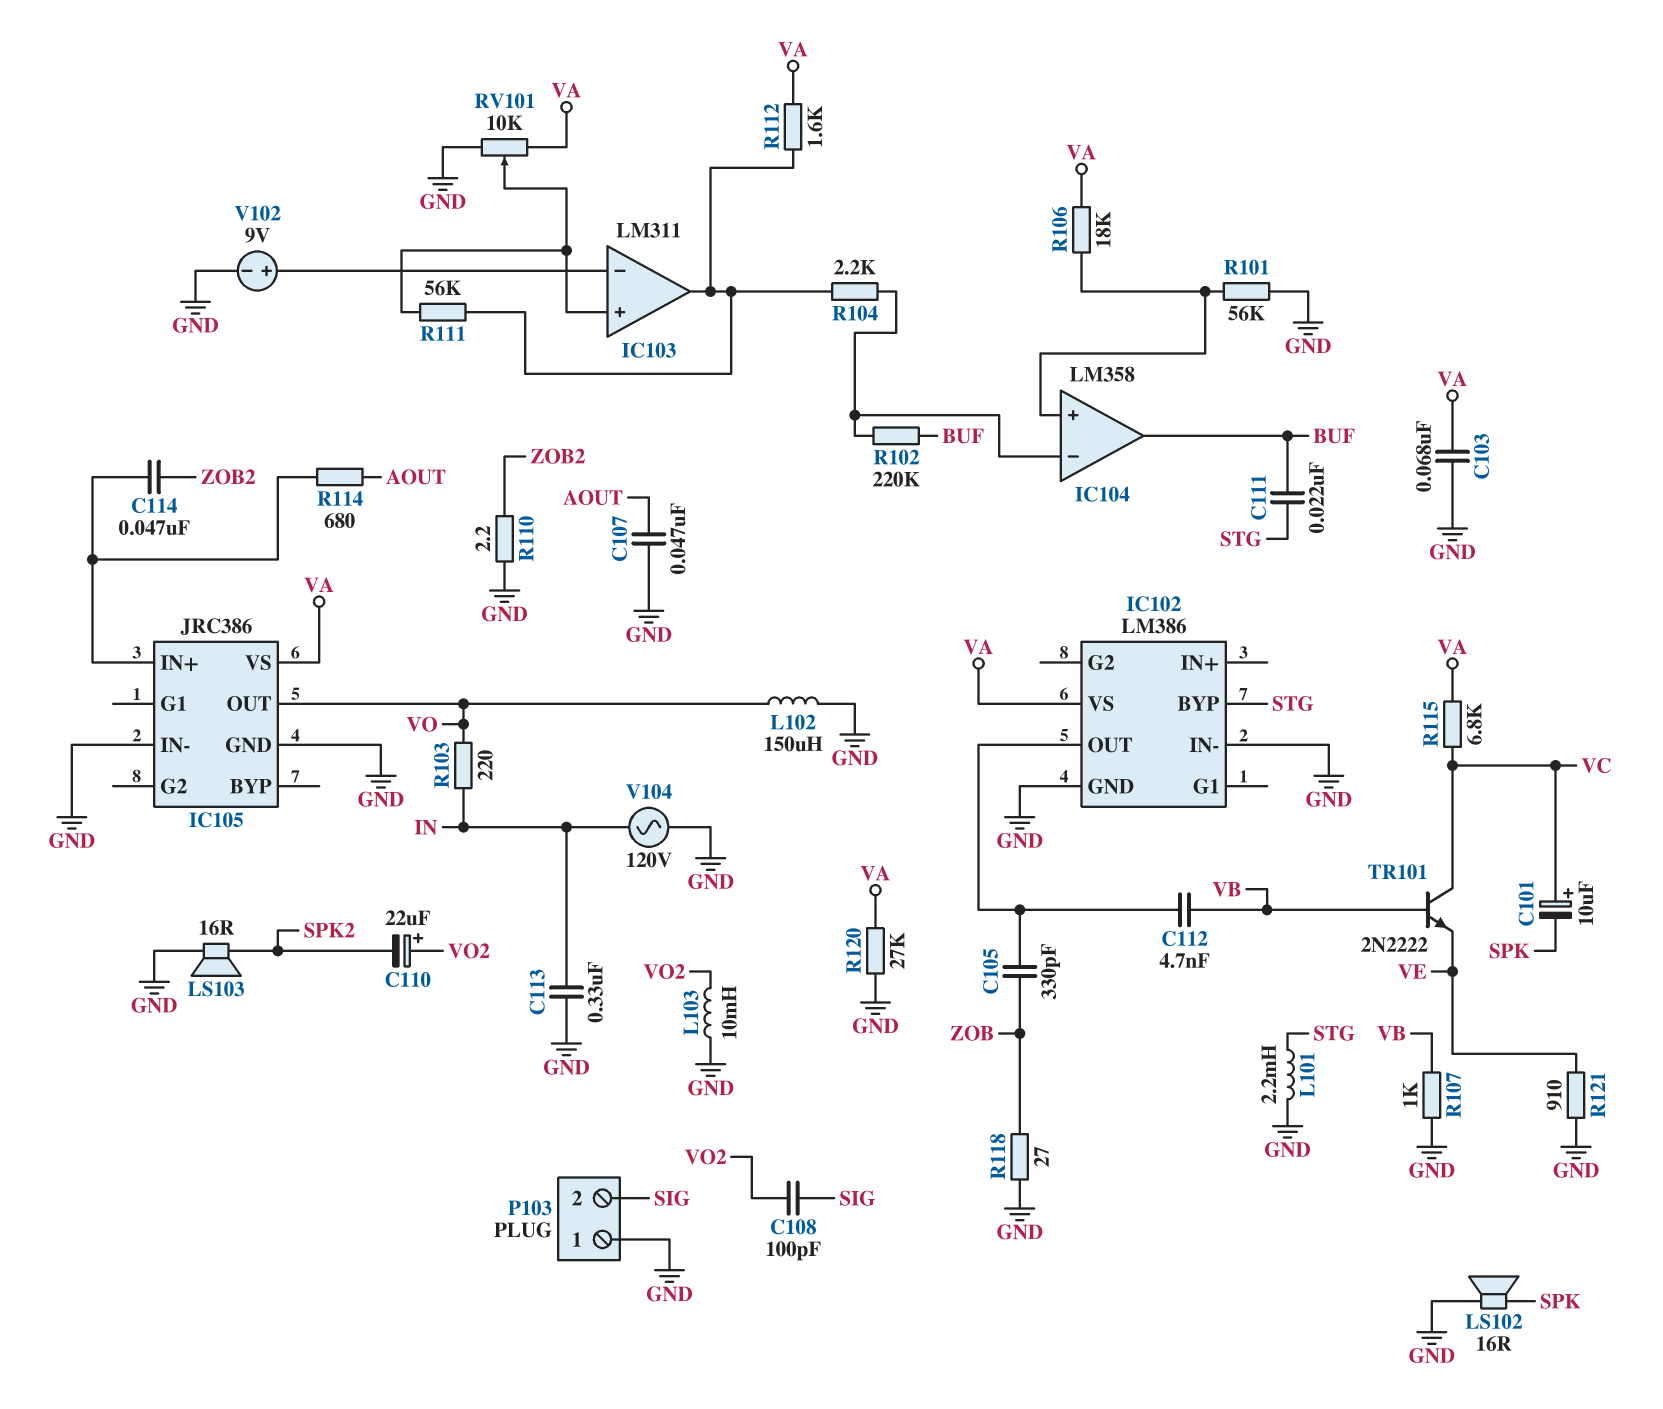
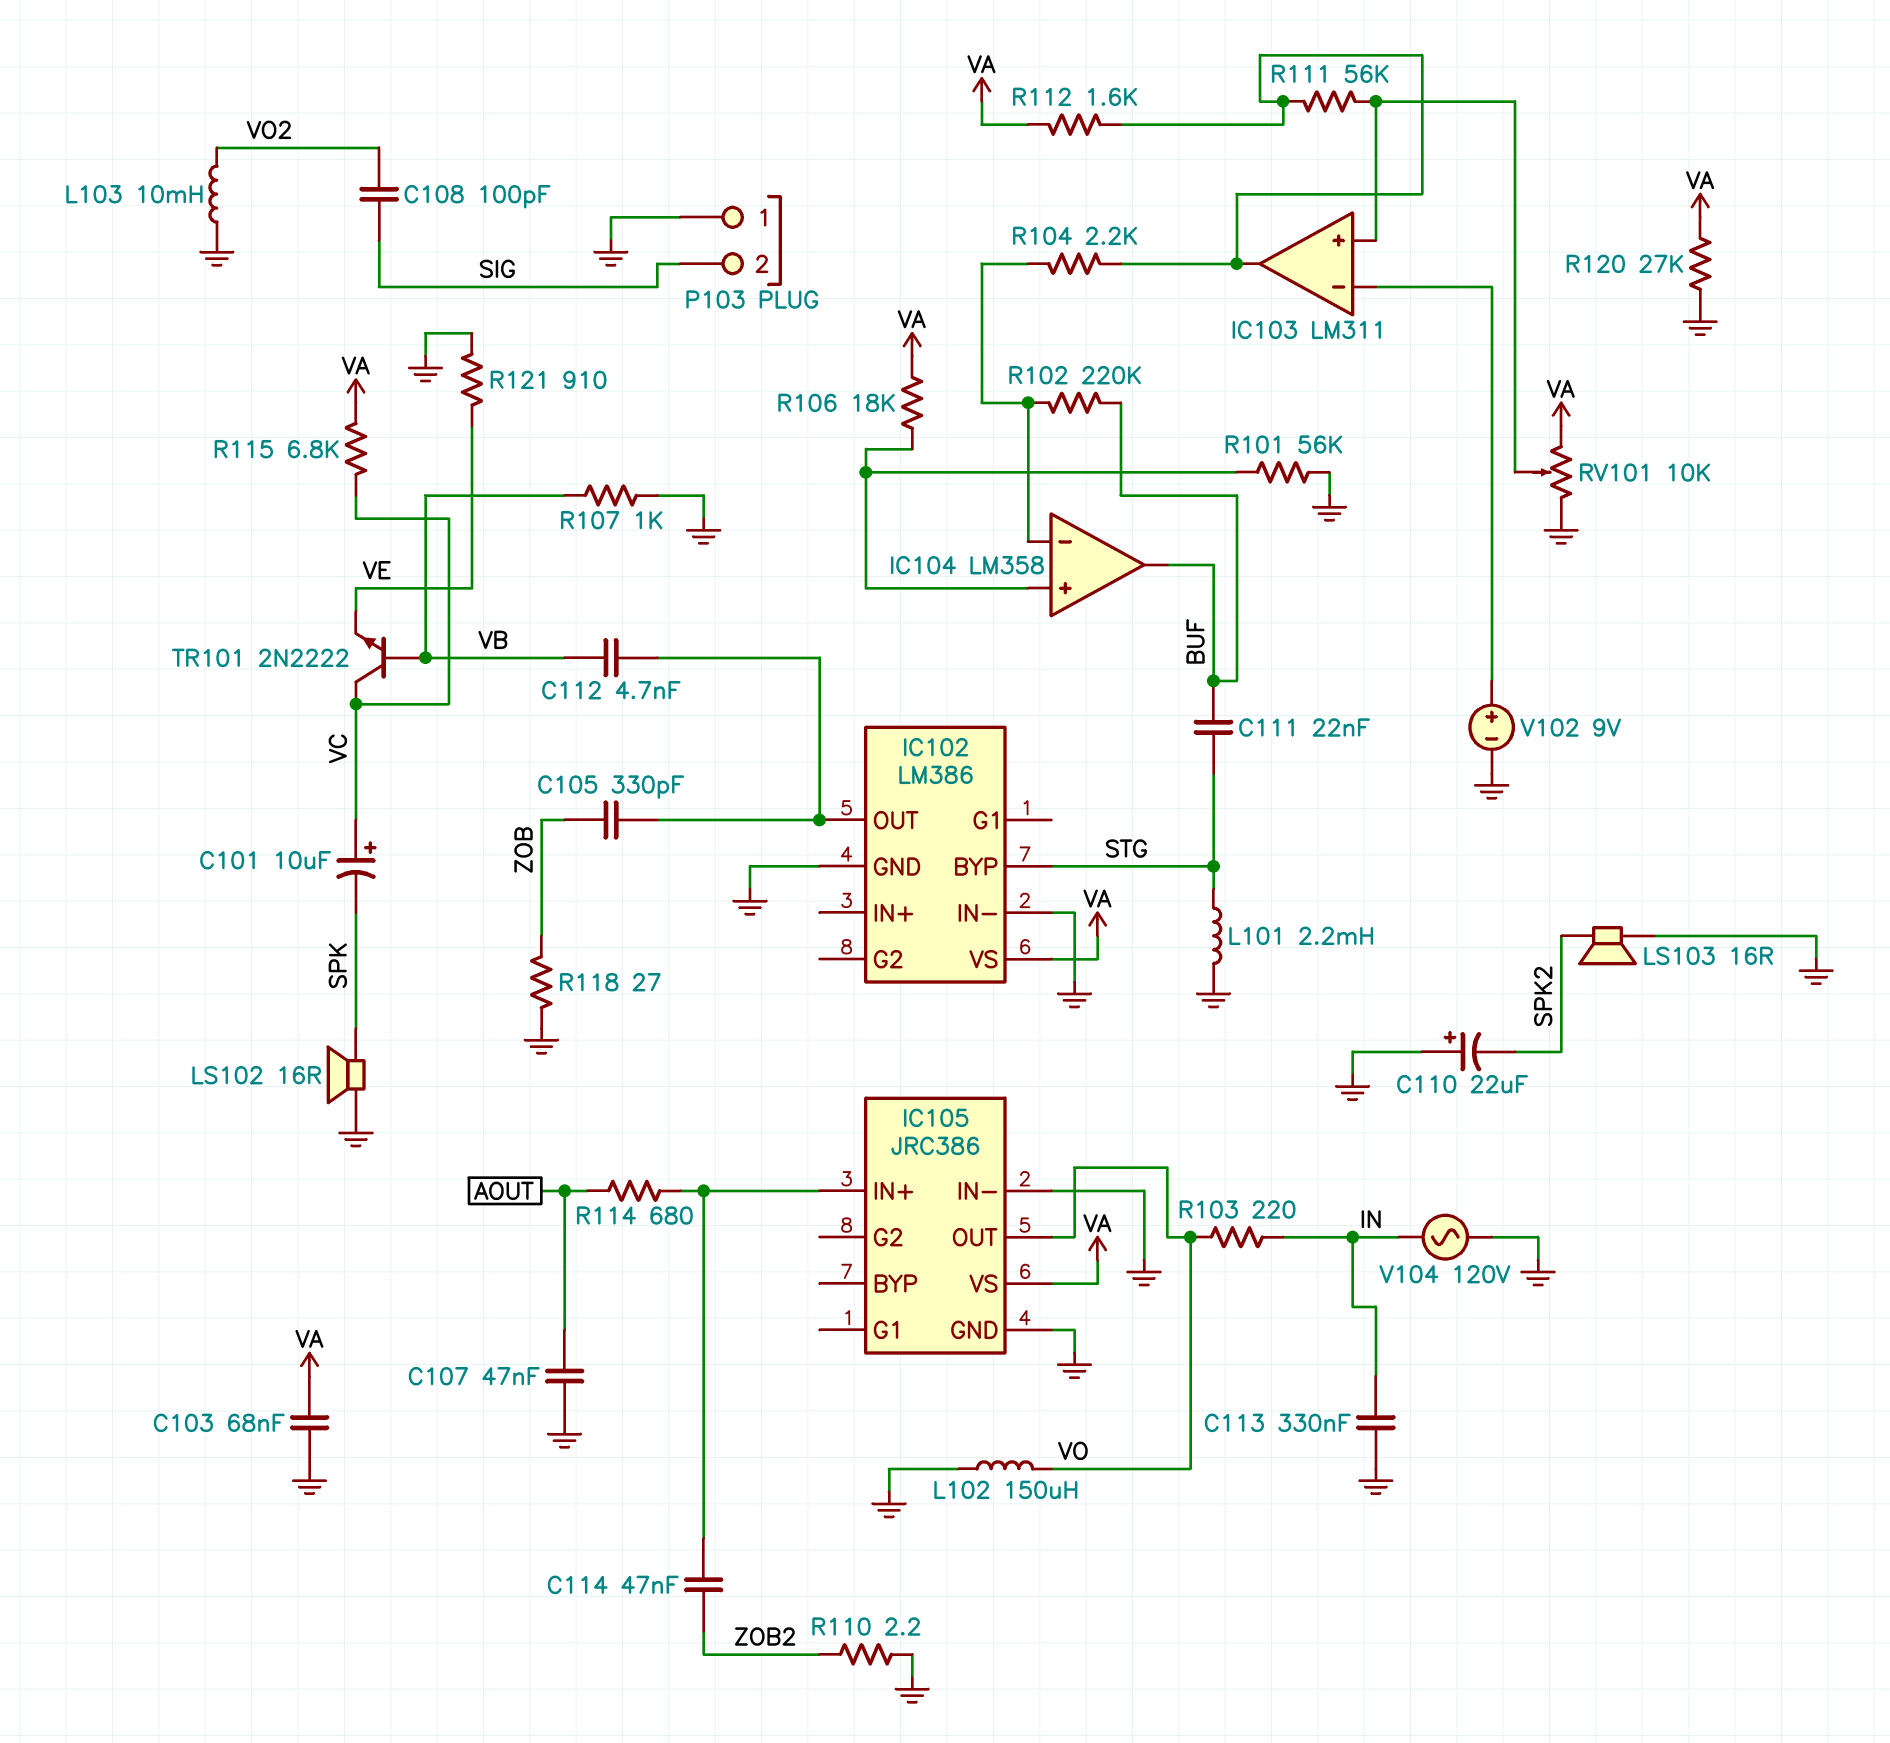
C110: 22uF (plus VO2, minus SPK2) -> 22uF (plus GND, minus SPK2)

